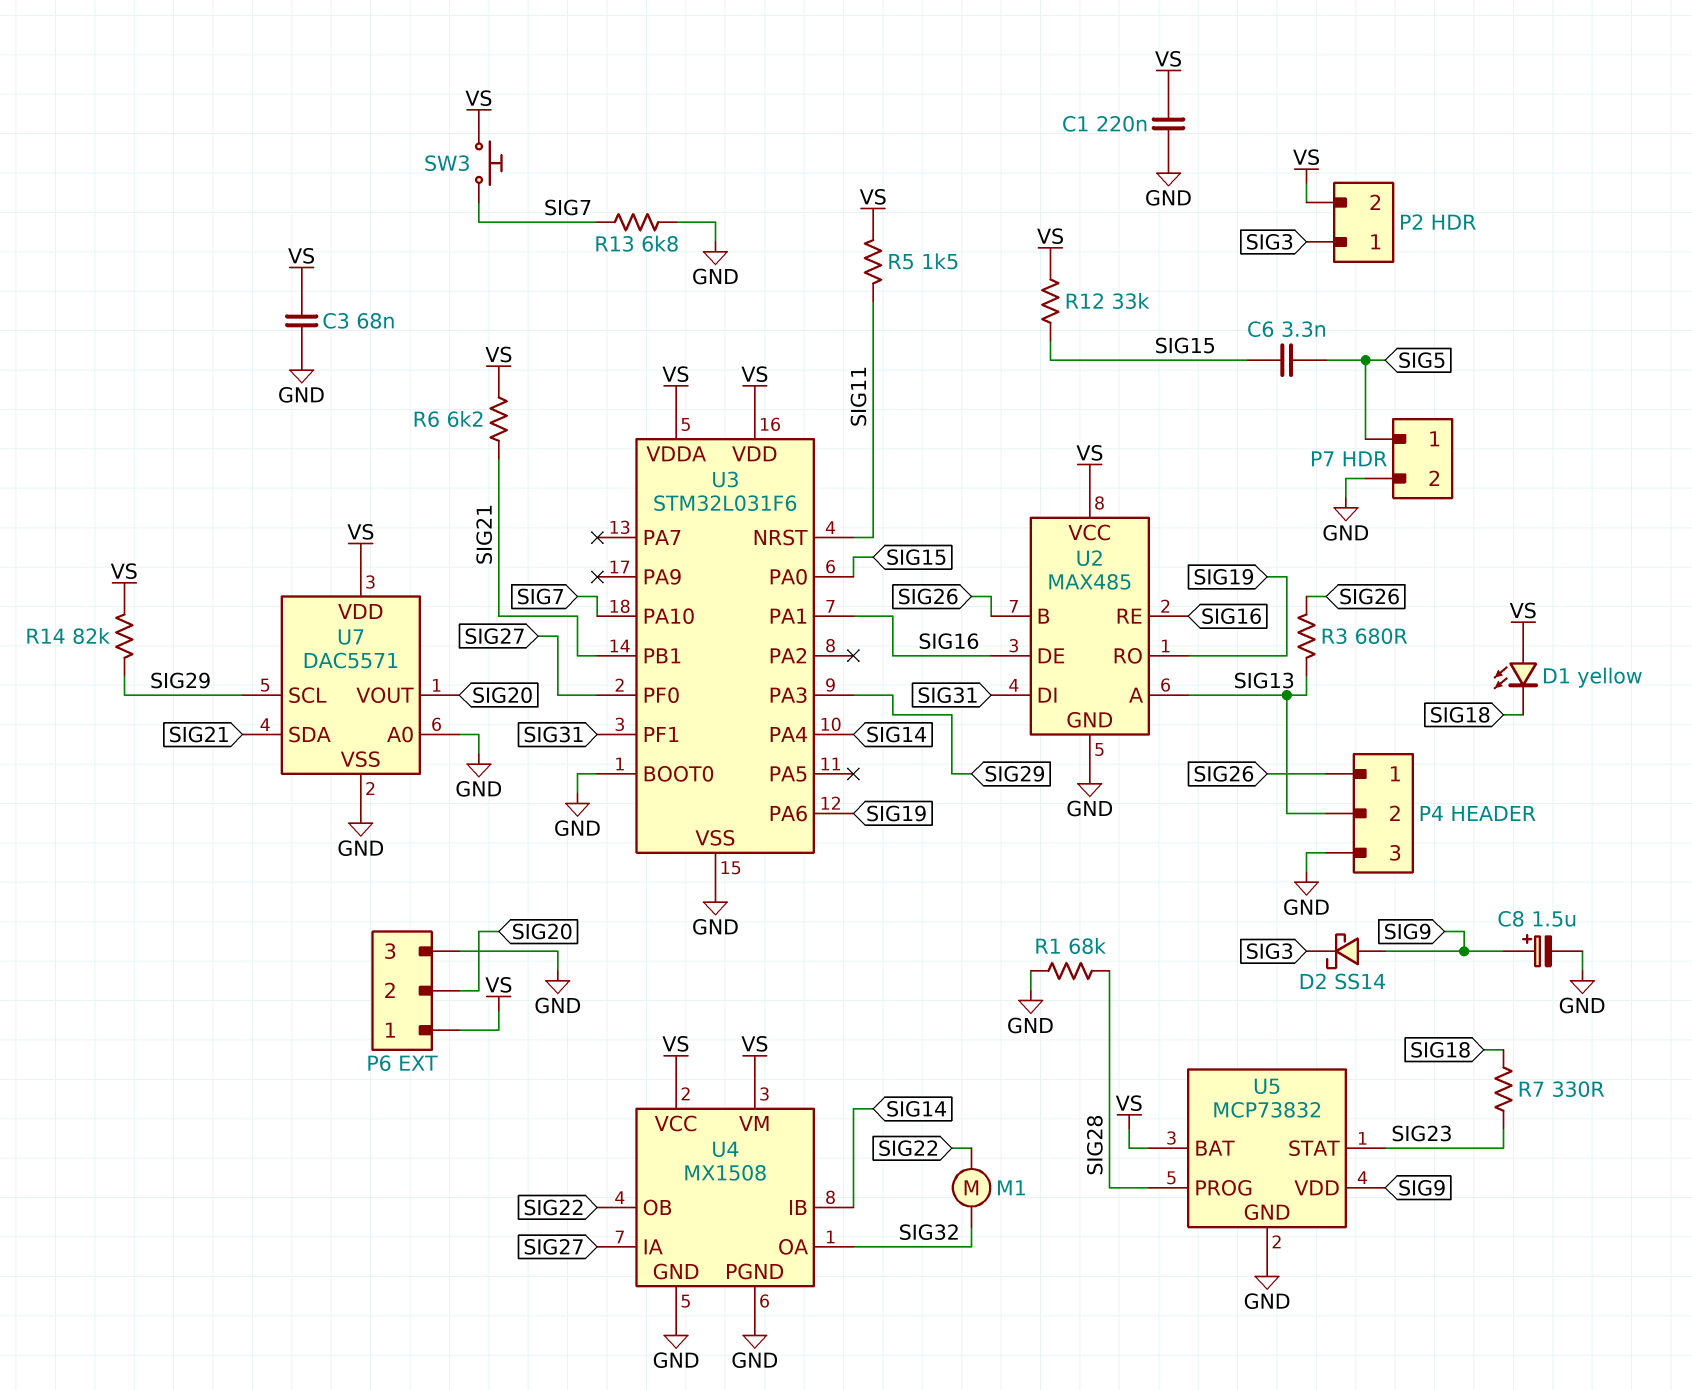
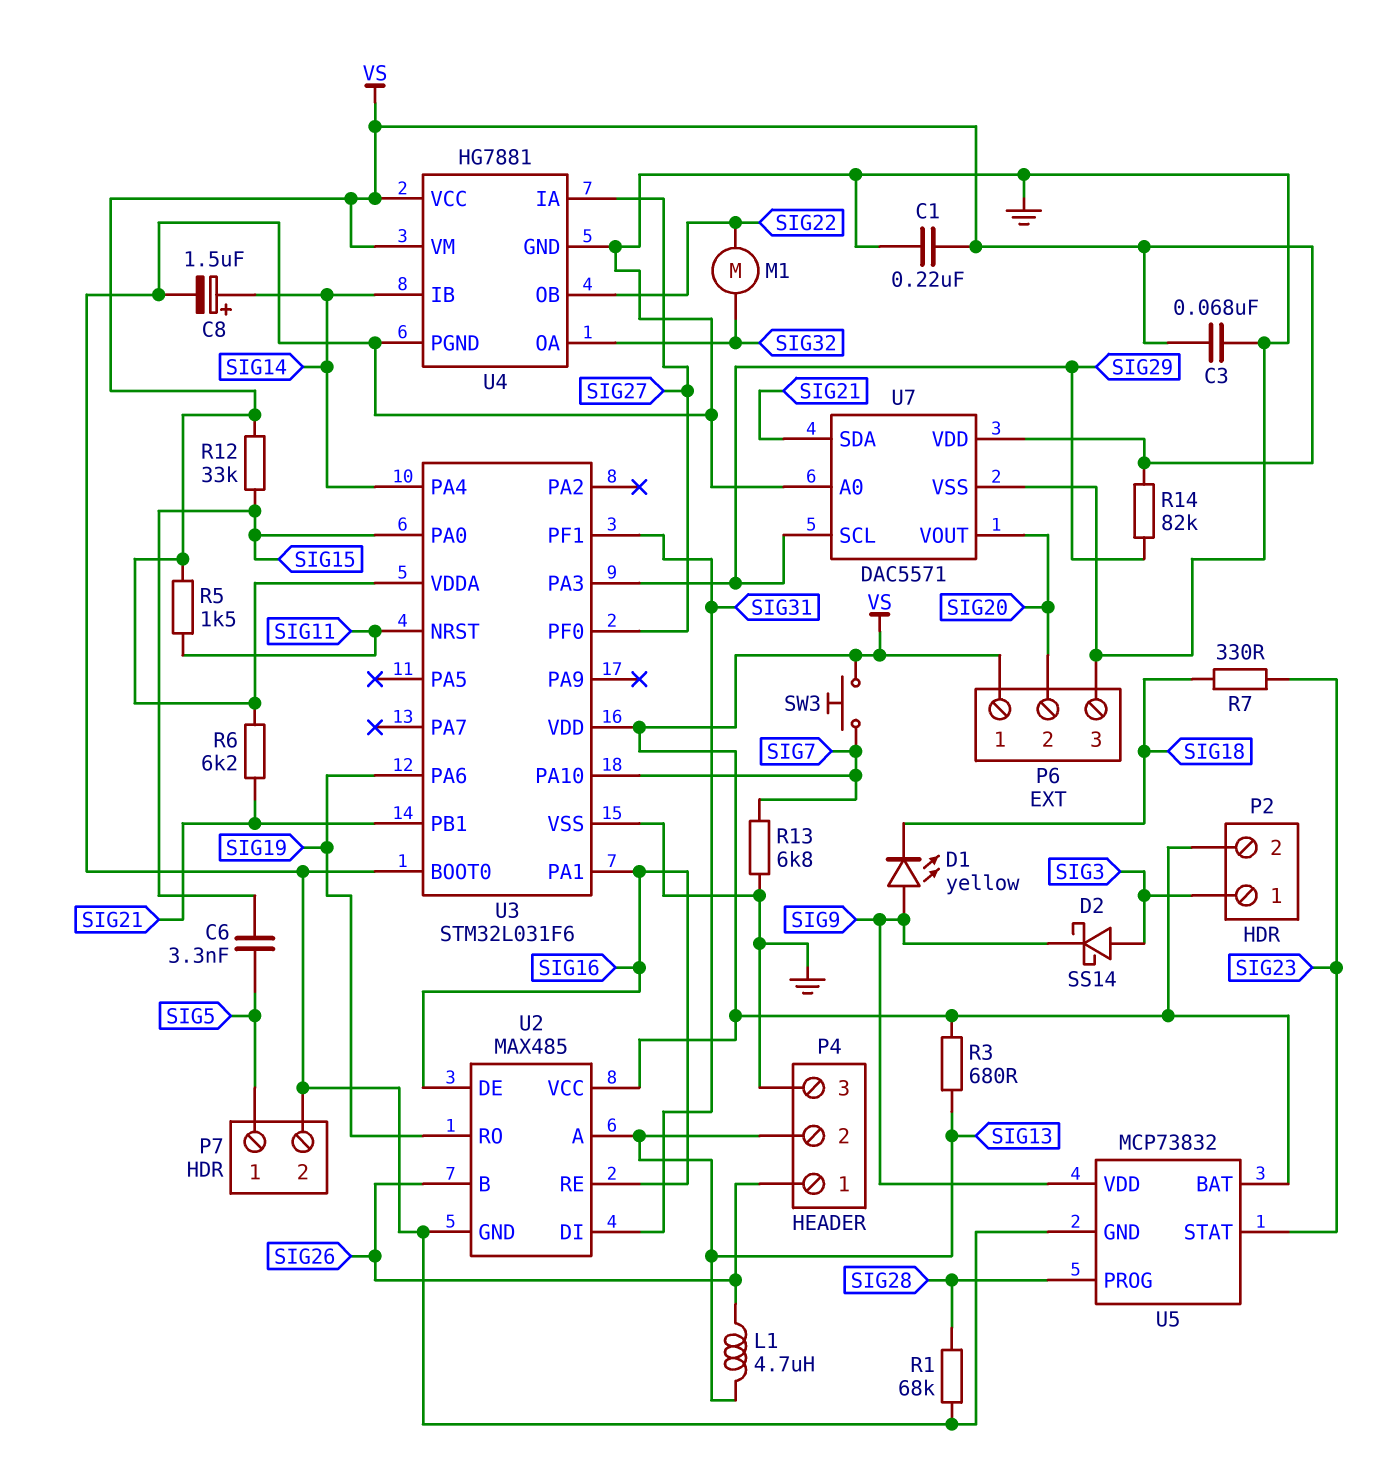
C8: 1.5uF (plus SIG9, minus GND) -> 1.5uF (plus SIG14, minus GND)
D1: LED yellow (A VS, K SIG18) -> LED yellow (A SIG9, K SIG18)
D2: schottky SS14 (A SIG9, K SIG3) -> schottky SS14 (A SIG3, K SIG9)
L1: none -> 4.7uH (SIG13, SIG26)
R3: 680 (SIG13, SIG26) -> 680 (SIG13, VS)
U4: MX1508 -> HG7881

